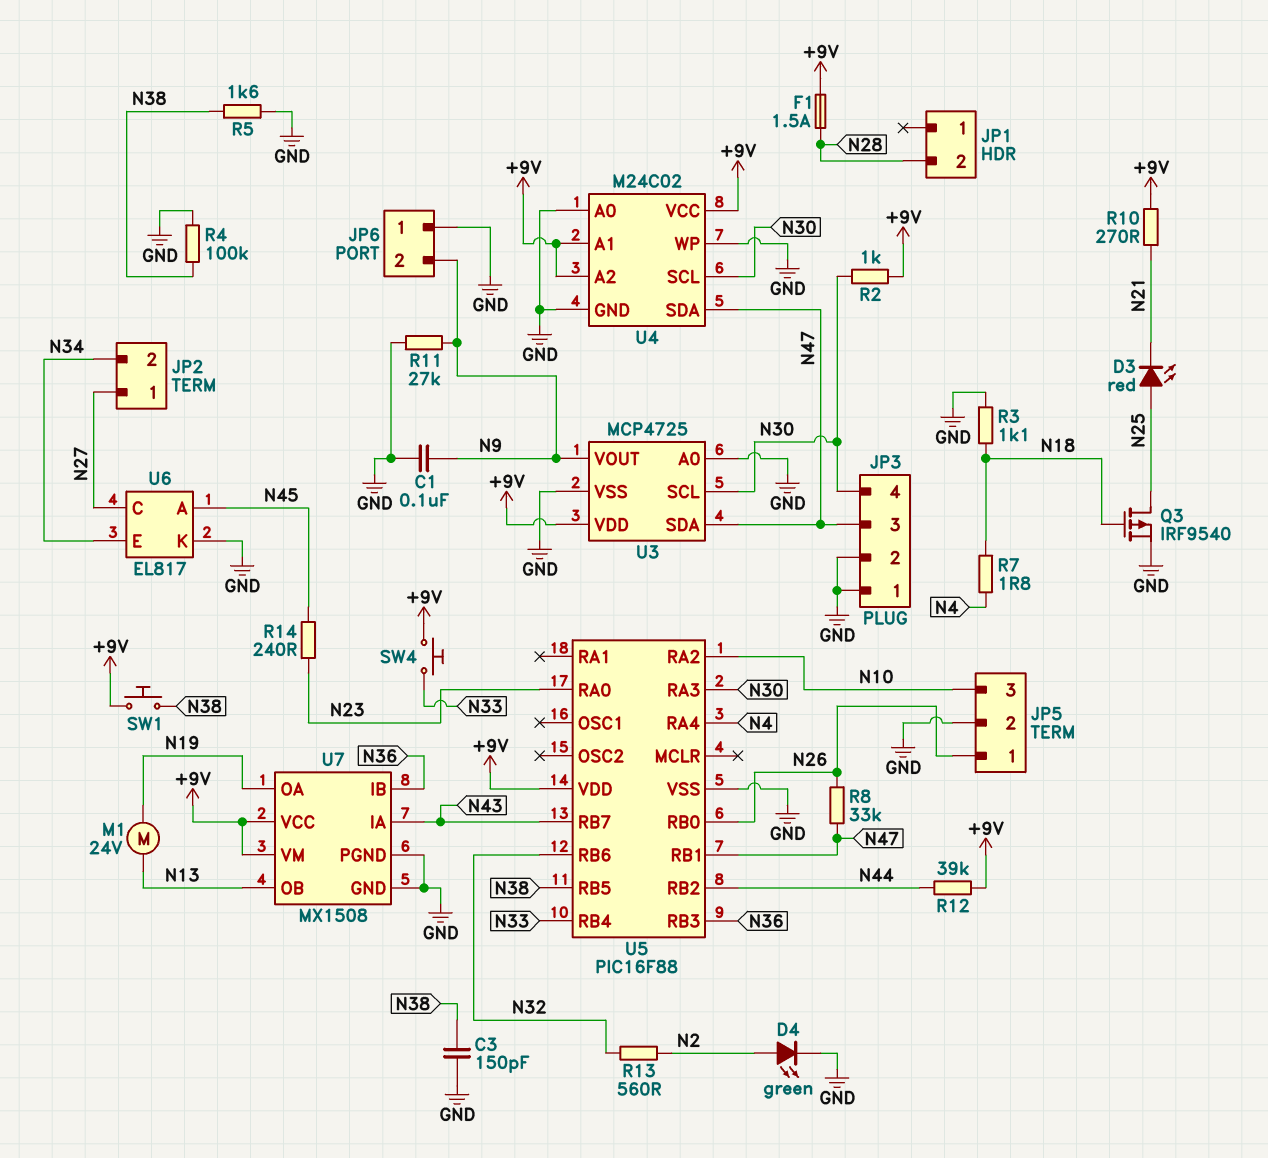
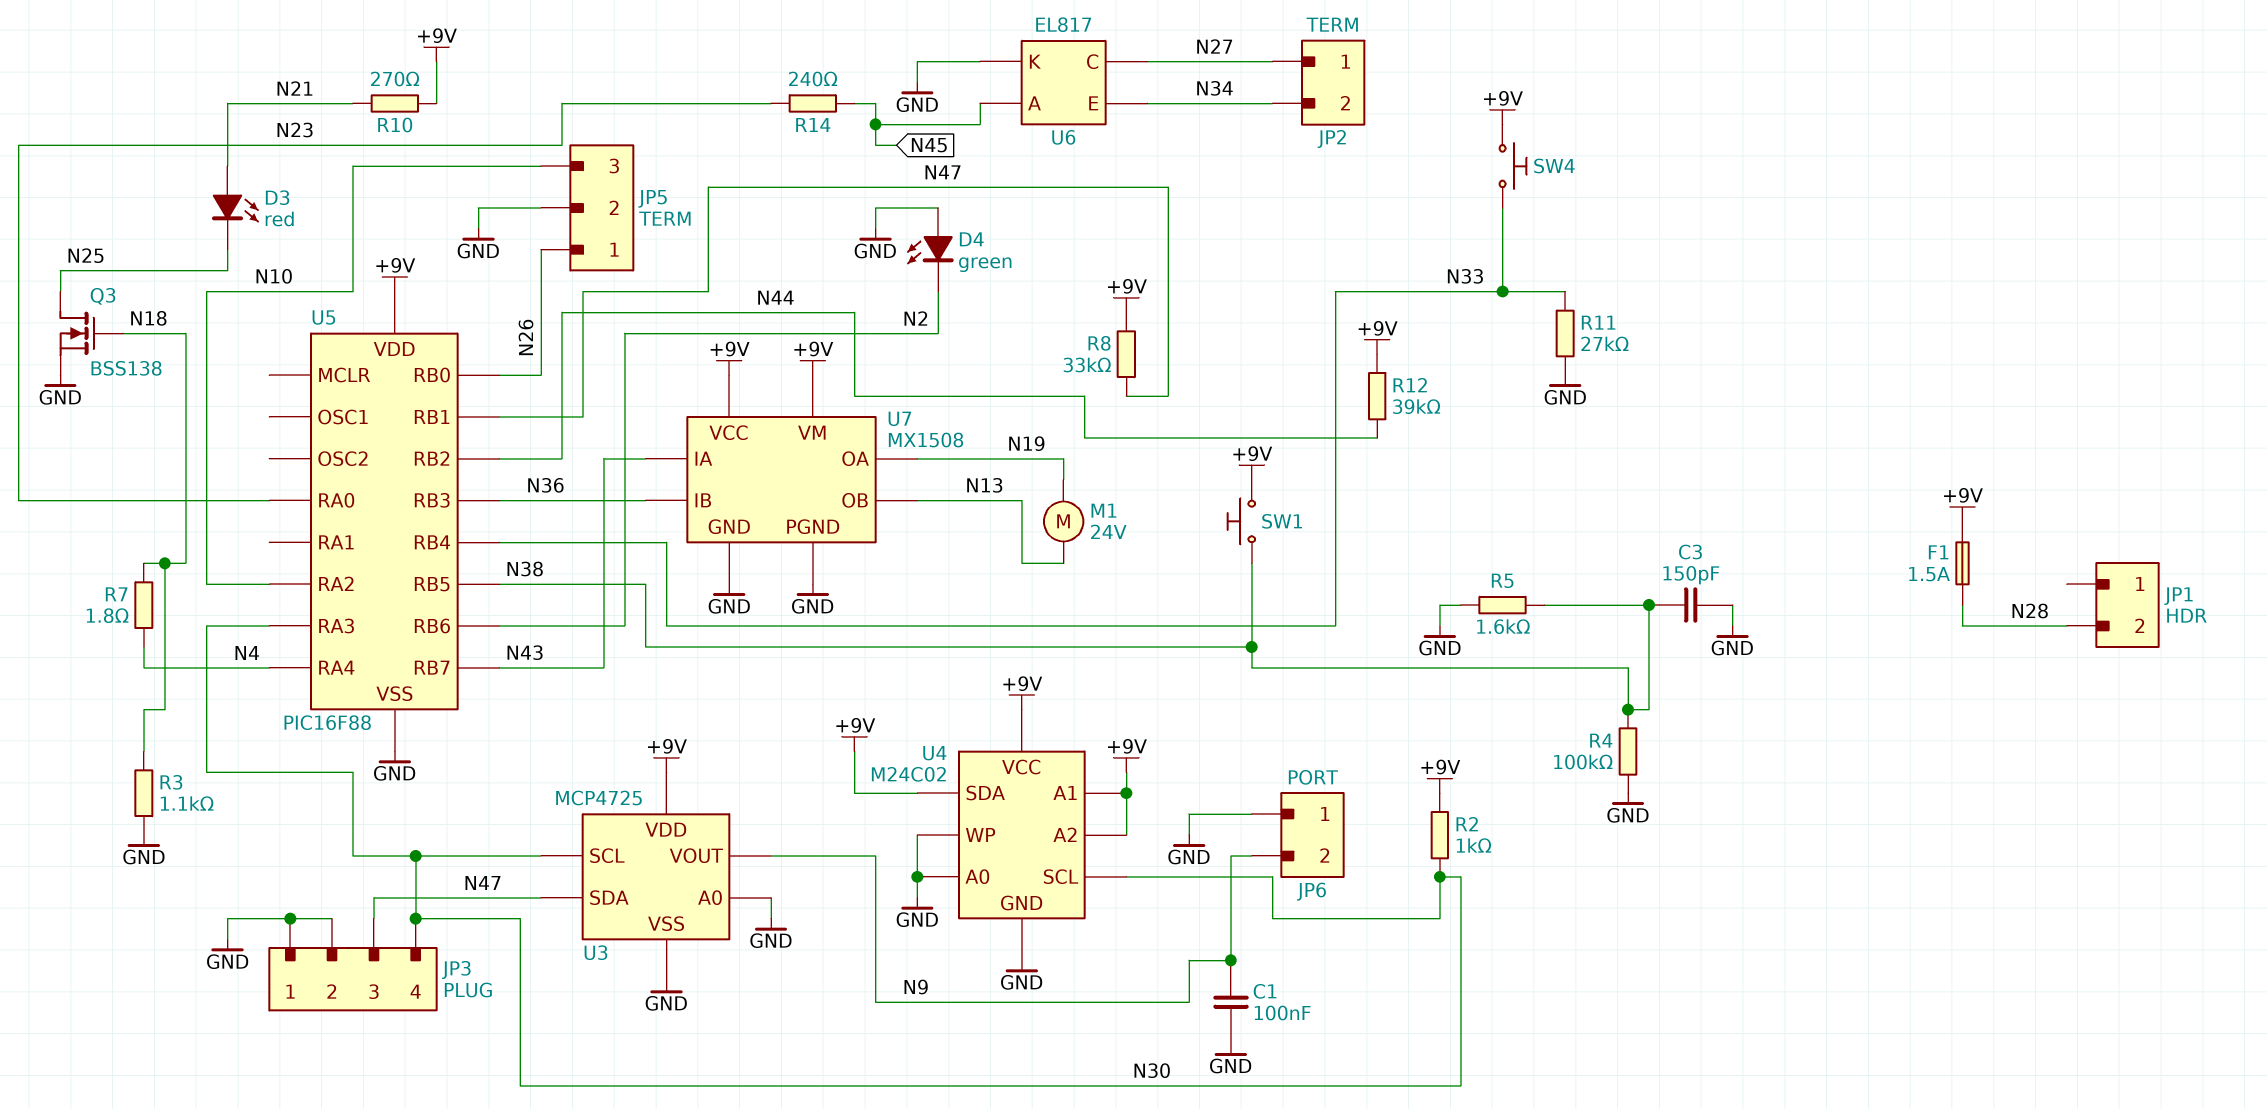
D3: LED red (A N25, K N21) -> LED red (A N21, K N25)
D4: LED green (A N2, K GND) -> LED green (A GND, K N2)
Q3: PMOS IRF9540 (G N18, D N25, S GND) -> NMOS BSS138 (G N18, D N25, S GND)
R8: 33k (N26, N47) -> 33k (+9V, N47)
R11: 27k (GND, N9) -> 27k (GND, N33)
R13: 560 (N2, N32) -> none
U4 pin SDA: N47 -> +9V
U5 pin RB6: N32 -> N2

